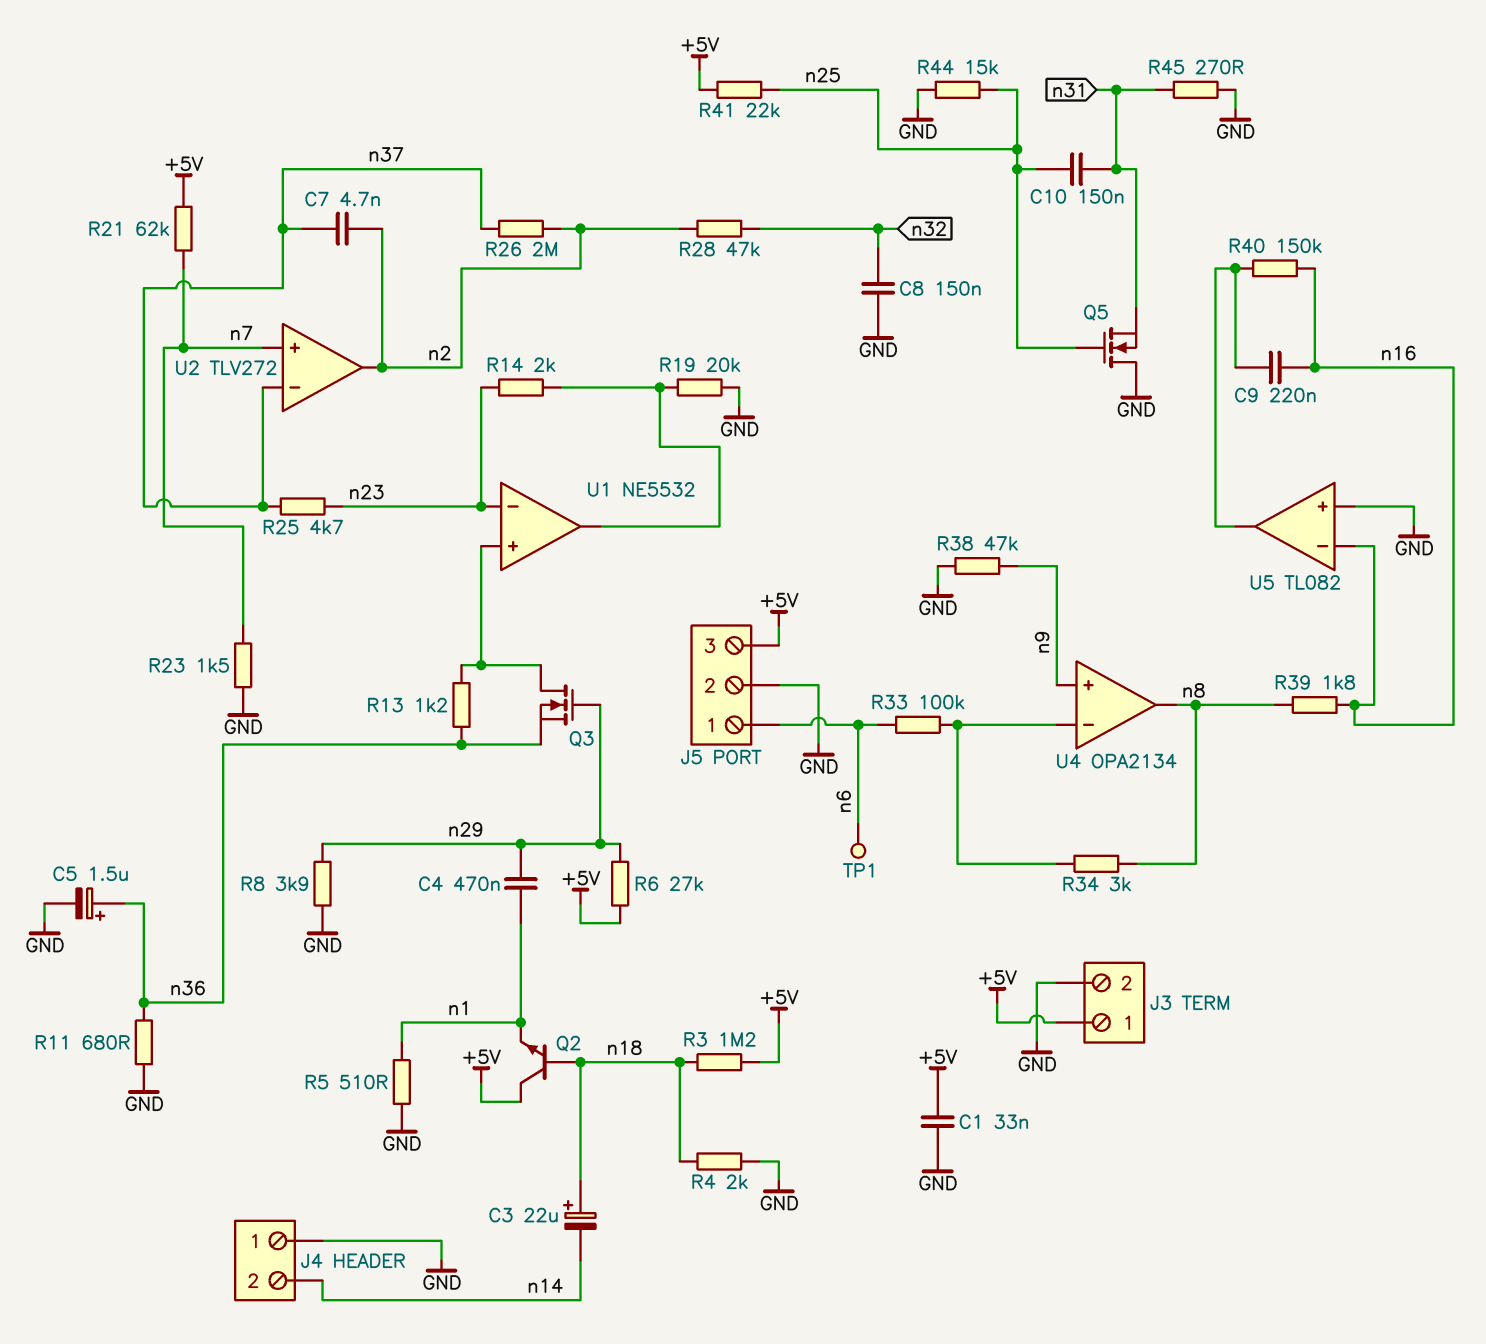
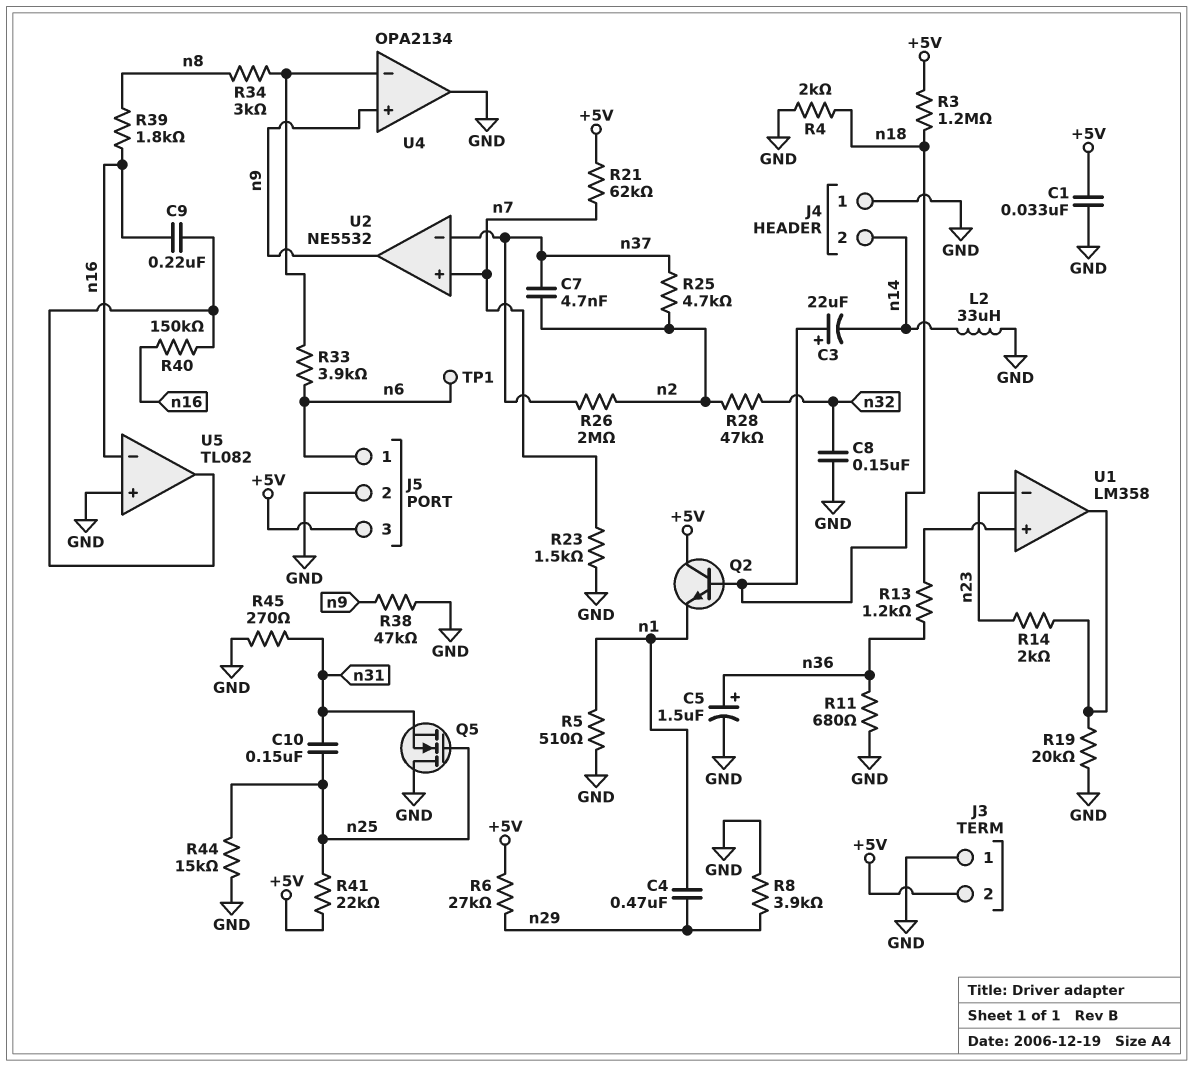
J3 pin 1: +5V -> GND
J3 pin 2: GND -> +5V
L2: none -> 33uH (GND, n14)
Q3: NMOS (G n29, D U1/in+, S n36) -> none
R25: 4.7k (n23, n37) -> 4.7k (n2, n37)
R33: 100k (U4/in-, n6) -> 3.9k (U4/in-, n6)
U1: NE5532 -> LM358
U2: TLV272 -> NE5532
U2 pin out: n2 -> n9
U4 pin out: n8 -> GND

